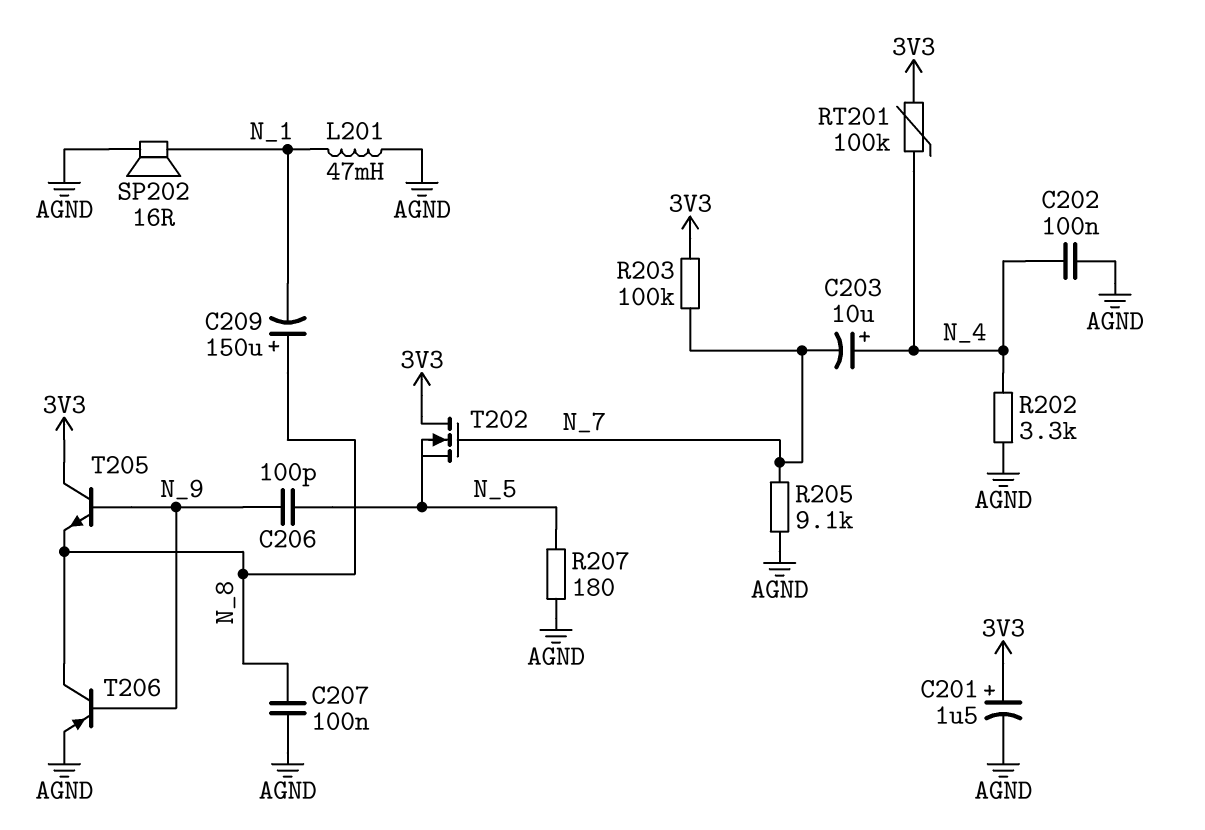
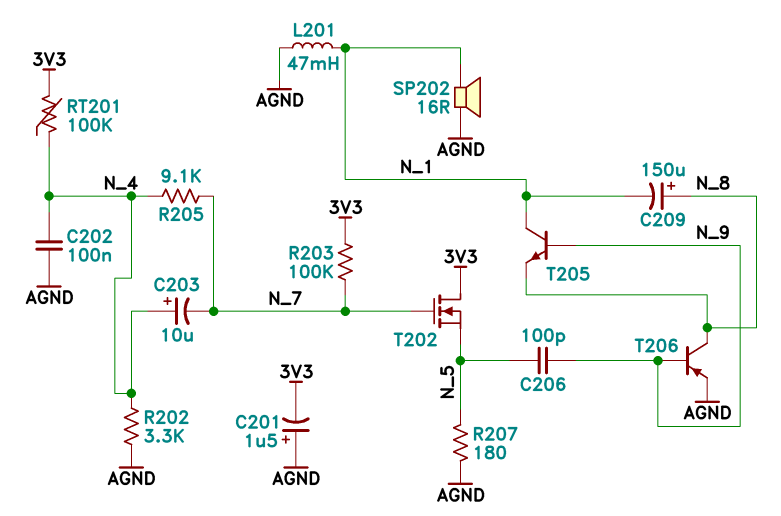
C201: 1.5uF (plus 3V3, minus AGND) -> 1.5uF (plus AGND, minus 3V3)
C207: 100nF (AGND, N_8) -> none
R205: 9.1k (AGND, N_7) -> 9.1k (N_4, N_7)
T205: NPN (B N_9, C 3V3, E N_8) -> NPN (B N_9, C N_1, E N_8)

